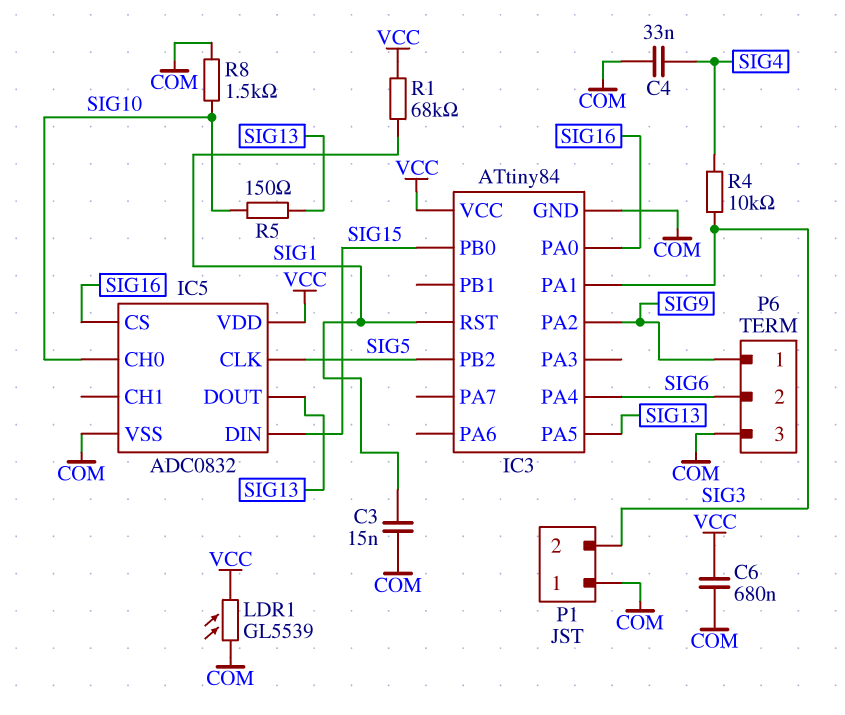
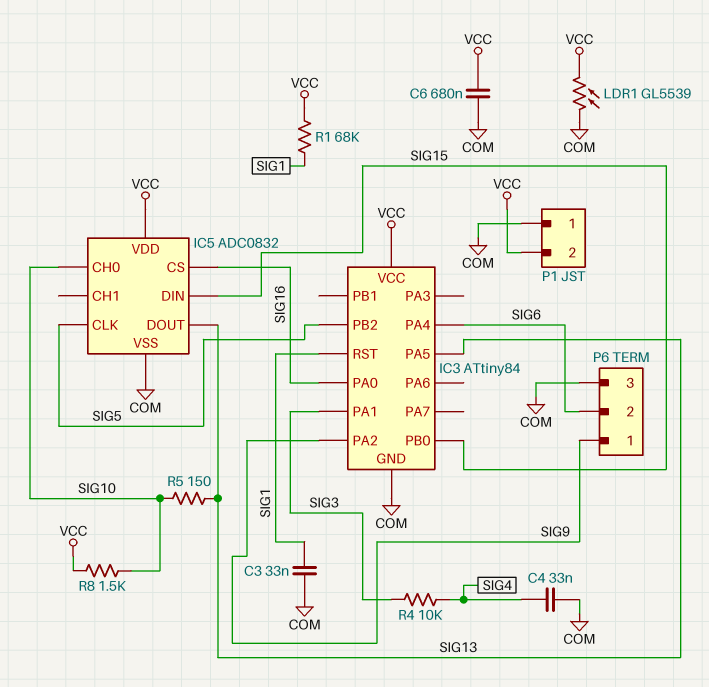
C3: 15nF (COM, SIG1) -> 33nF (COM, SIG1)
P1 pin 2: SIG3 -> VCC
R8: 1.5k (COM, SIG10) -> 1.5k (SIG10, VCC)

